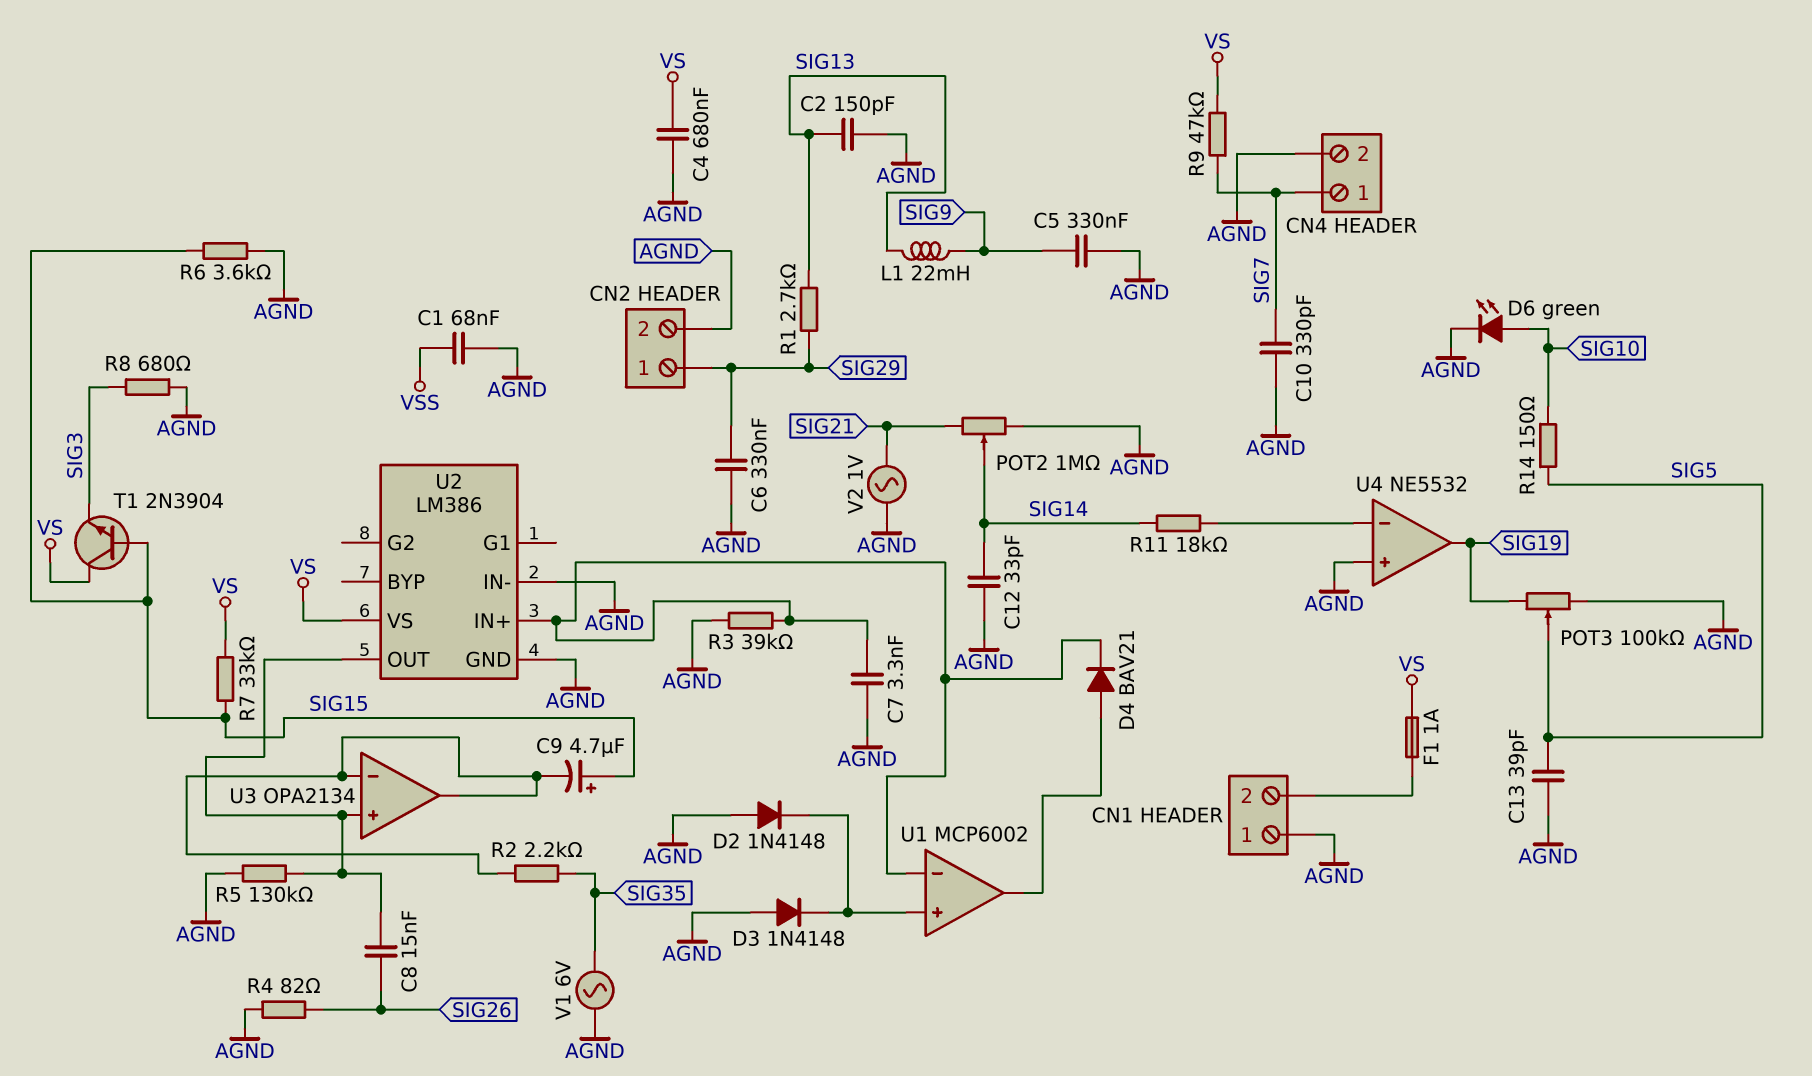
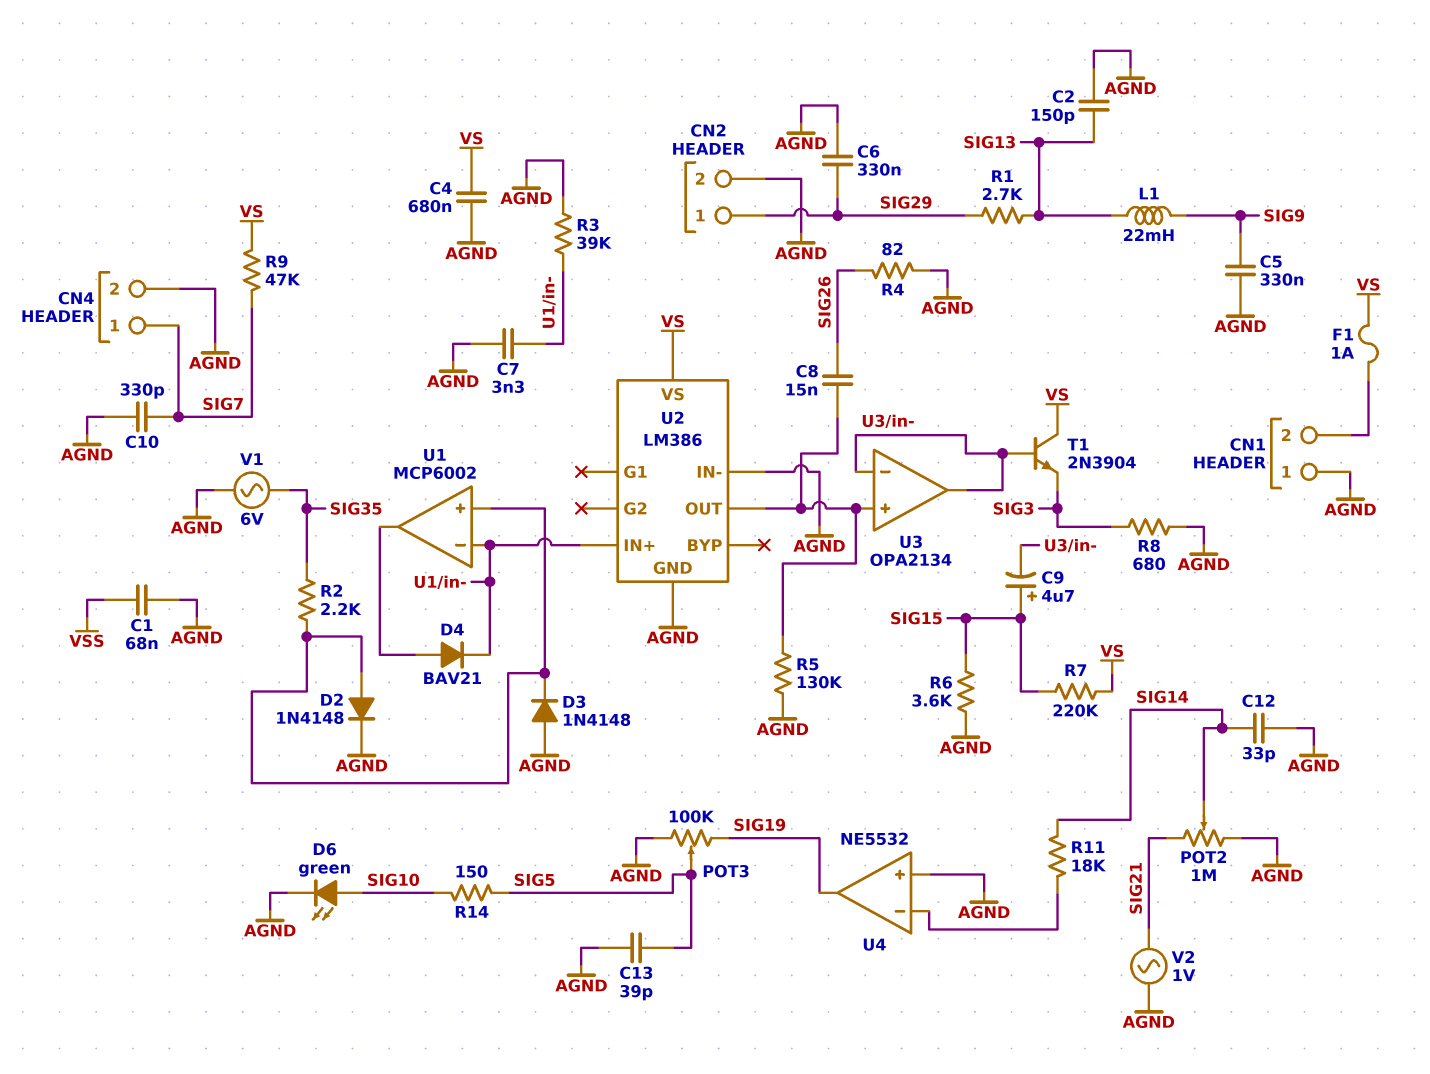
D2: diode 1N4148 (A AGND, K U1/in+) -> diode 1N4148 (A U1/in+, K AGND)
R2: 2.2k (SIG35, U3/in-) -> 2.2k (SIG35, U1/in+)
R7: 33k (SIG15, VS) -> 220k (SIG15, VS)
T1: NPN 2N3904 (B SIG15, C VS, E SIG3) -> NPN 2N3904 (B U3/in-, C VS, E SIG3)

